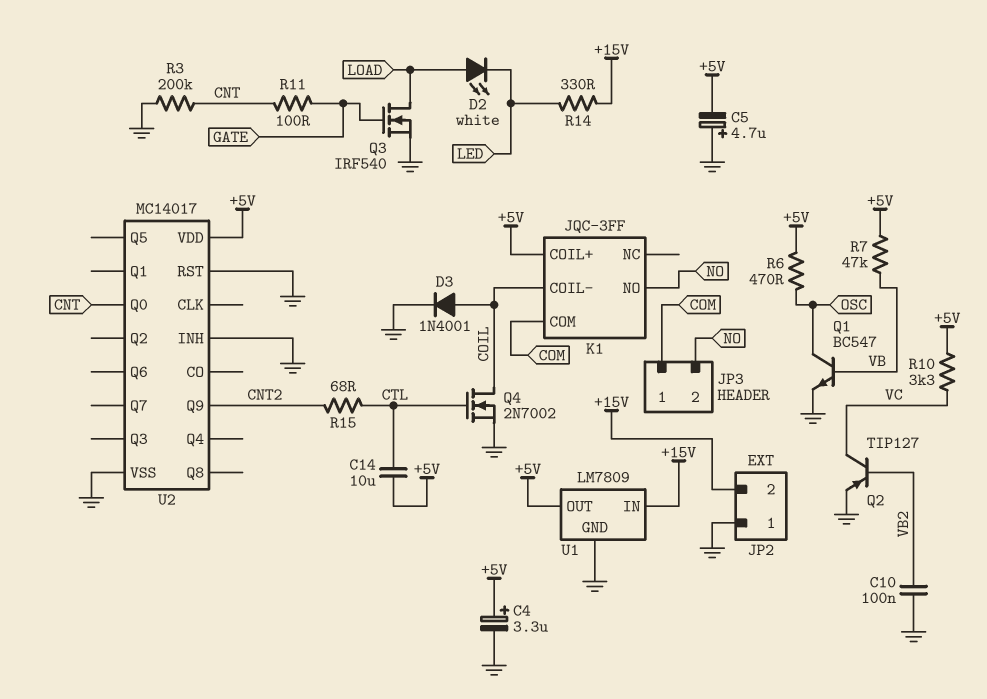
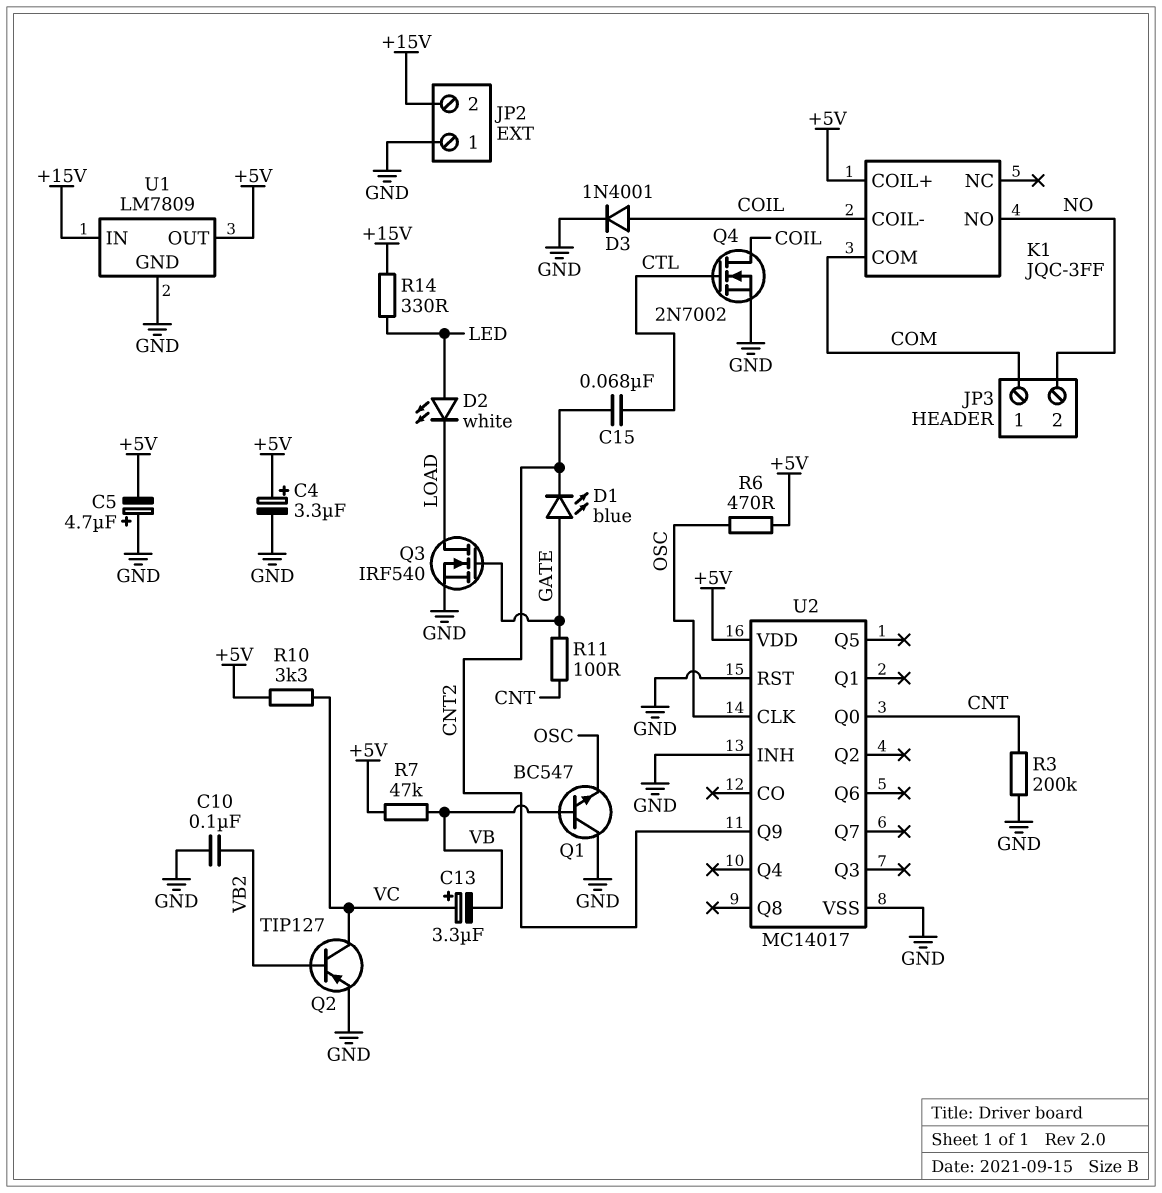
C13: none -> 3.3uF (plus VC, minus VB)
C14: 10uF (+5V, CTL) -> none
C15: none -> 68nF (CNT2, CTL)
D1: none -> LED blue (A GATE, K CNT2)
D2: LED white (A LOAD, K LED) -> LED white (A LED, K LOAD)
Q1: NPN BC547 (B VB, C OSC, E GND) -> NPN BC547 (B VB, C GND, E OSC)
R15: 68 (CNT2, CTL) -> none
U2 pin CLK: none -> OSC

